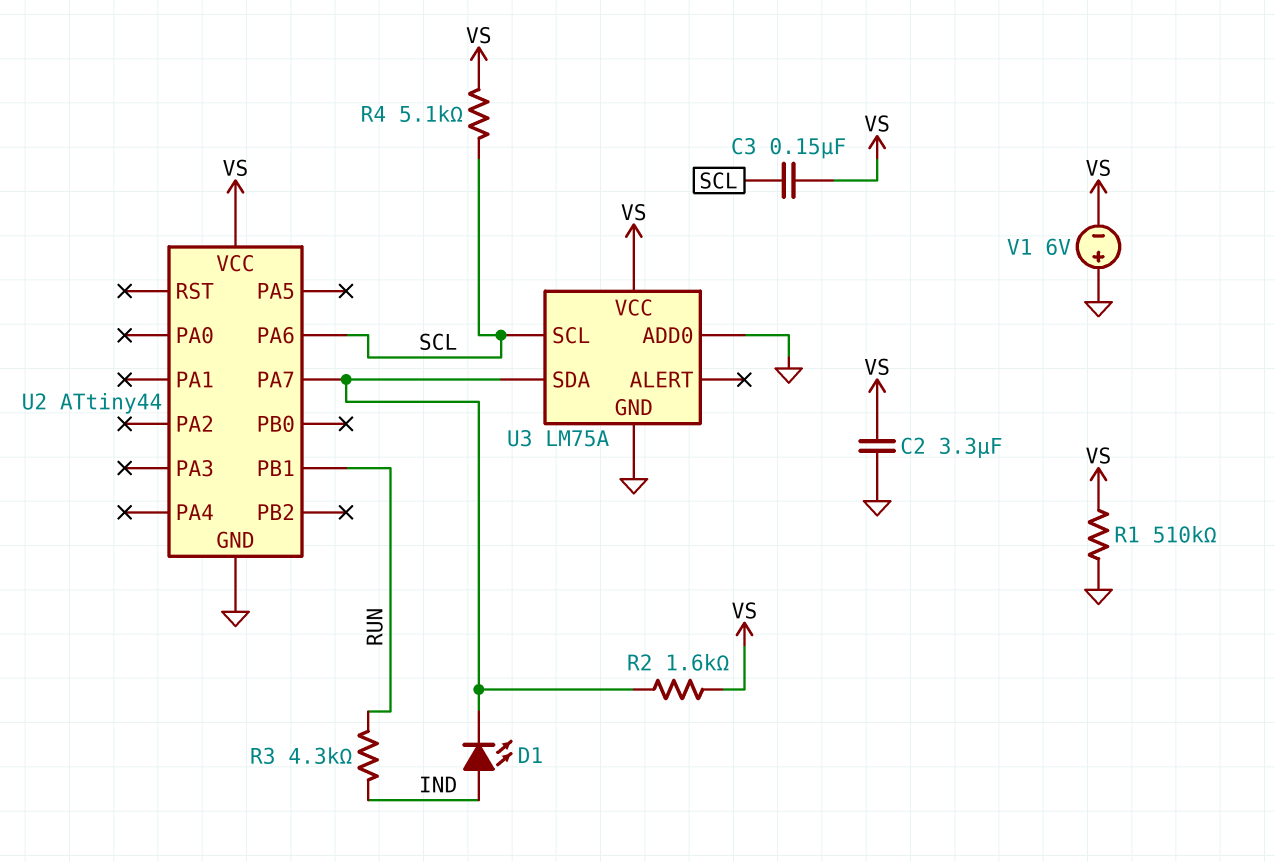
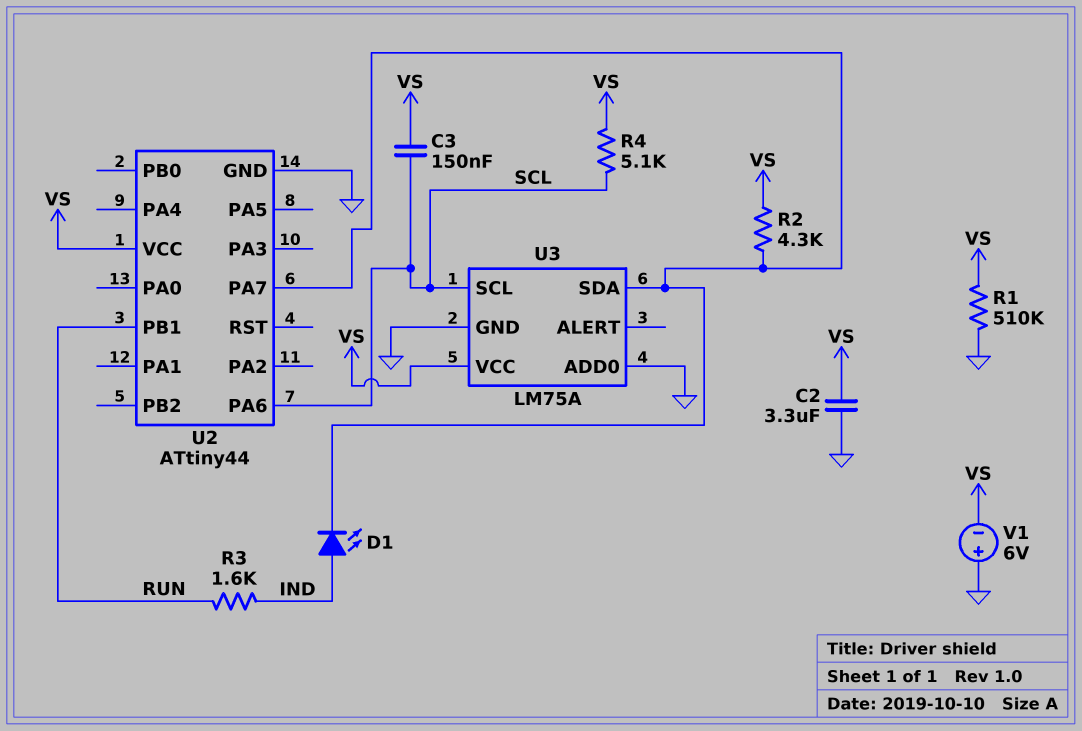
R2: 1.6k (U2/PA7, VS) -> 4.3k (U2/PA7, VS)
R3: 4.3k (IND, RUN) -> 1.6k (IND, RUN)

